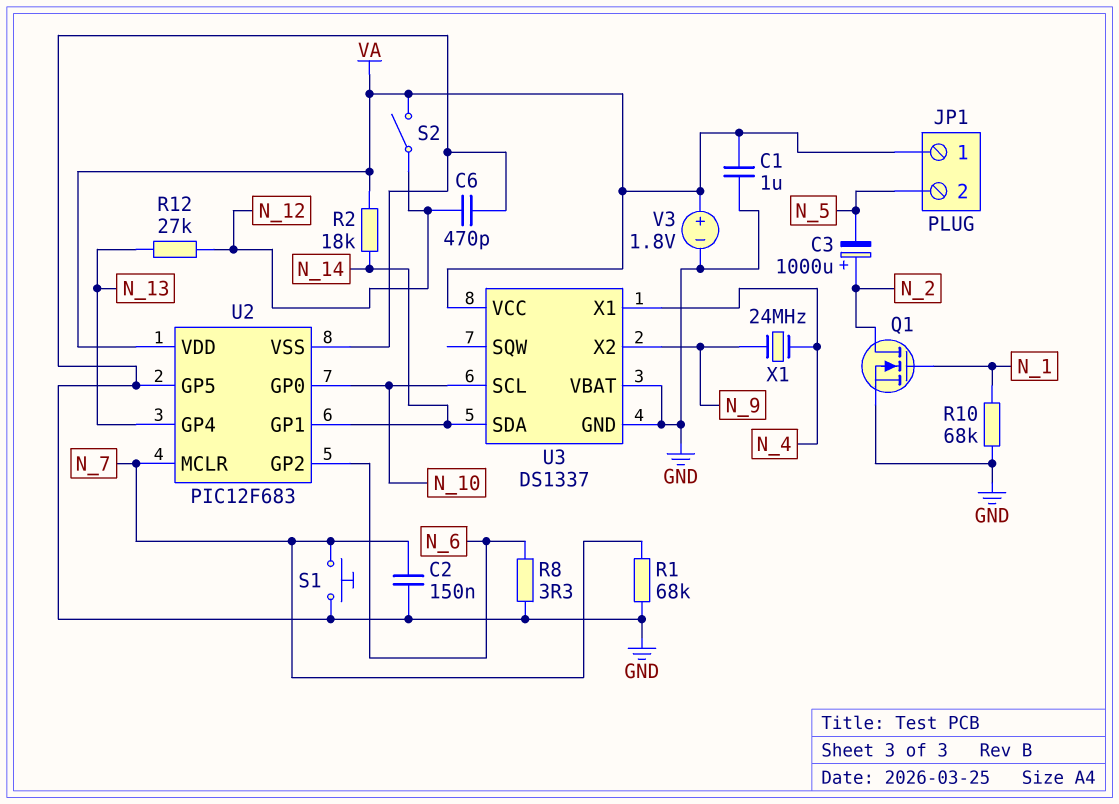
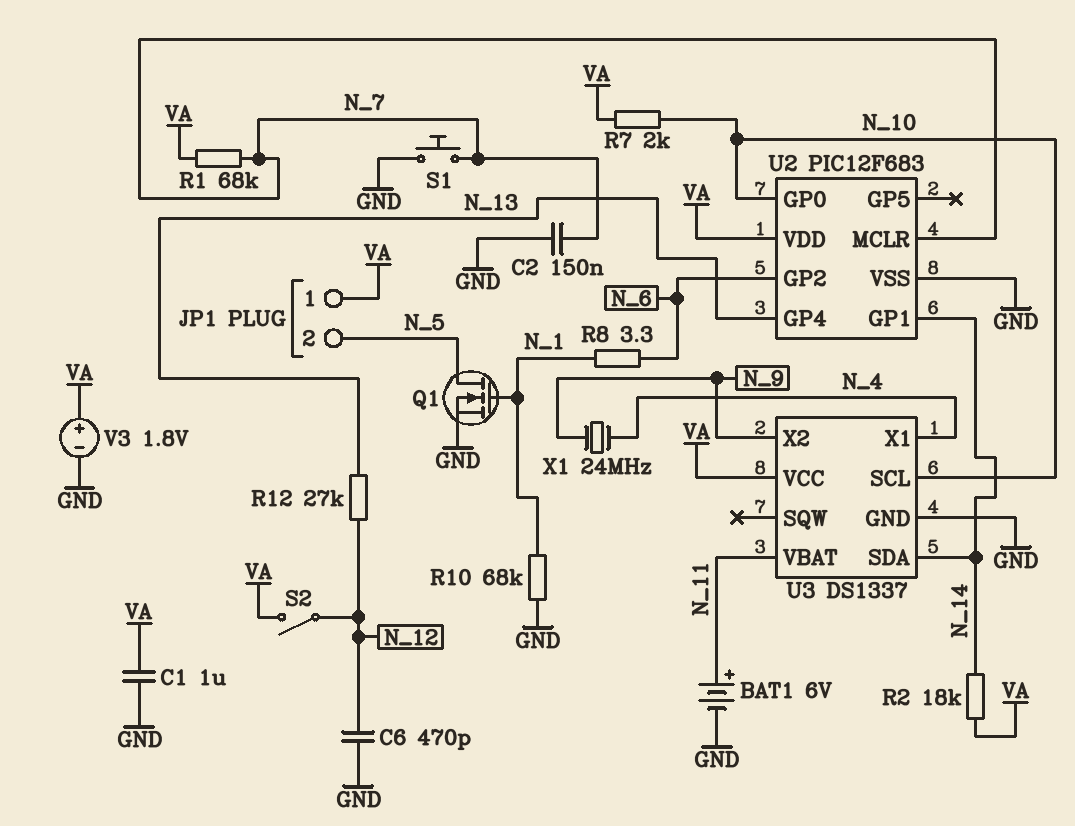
BAT1: none -> 6V (plus N_11, minus GND)
C3: 1000uF (plus N_2, minus N_5) -> none
Q1: NMOS (G N_1, D N_2, S GND) -> NMOS (G N_1, D N_5, S GND)
R1: 68k (GND, N_7) -> 68k (N_7, VA)
R7: none -> 2k (N_10, VA)
R8: 3.3 (GND, N_6) -> 3.3 (N_1, N_6)
U2 pin GP5: GND -> none
U3 pin VBAT: GND -> N_11

